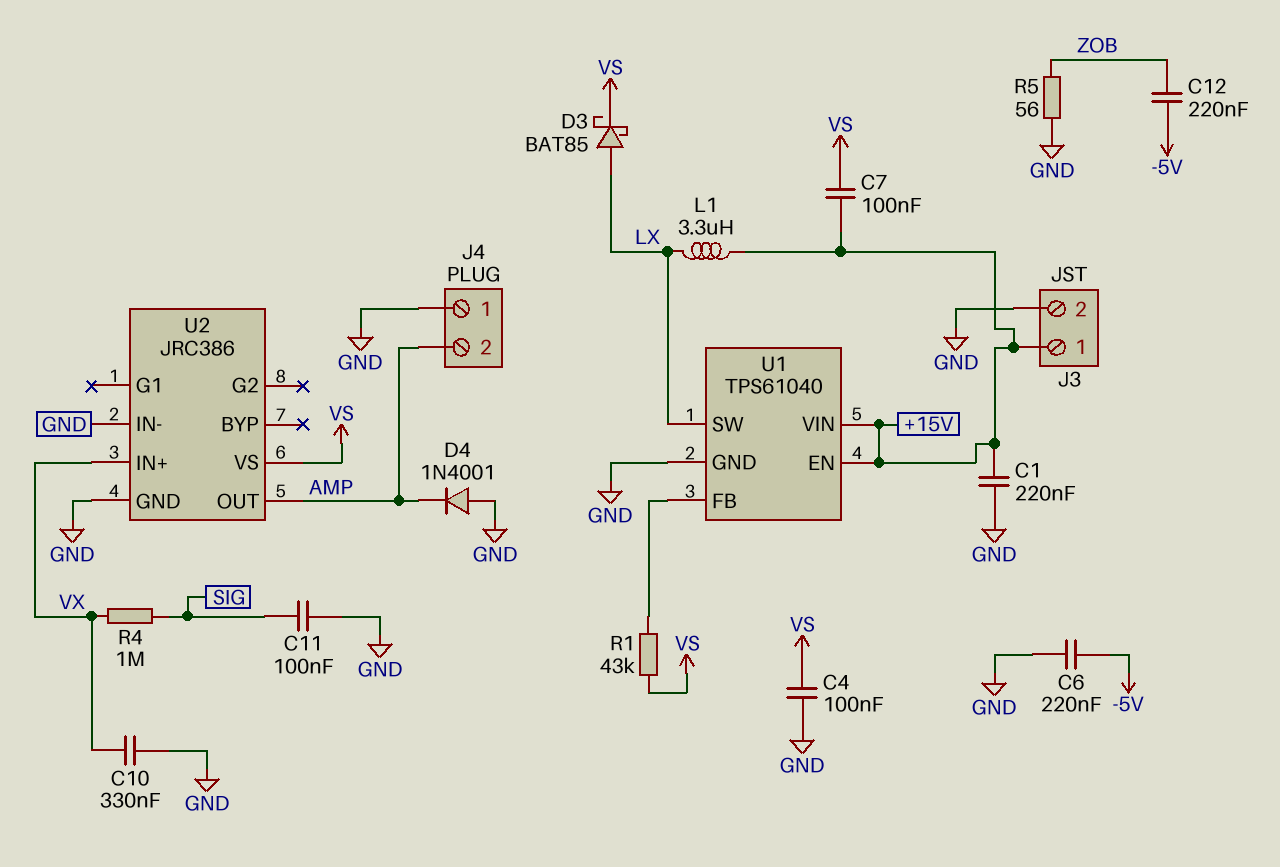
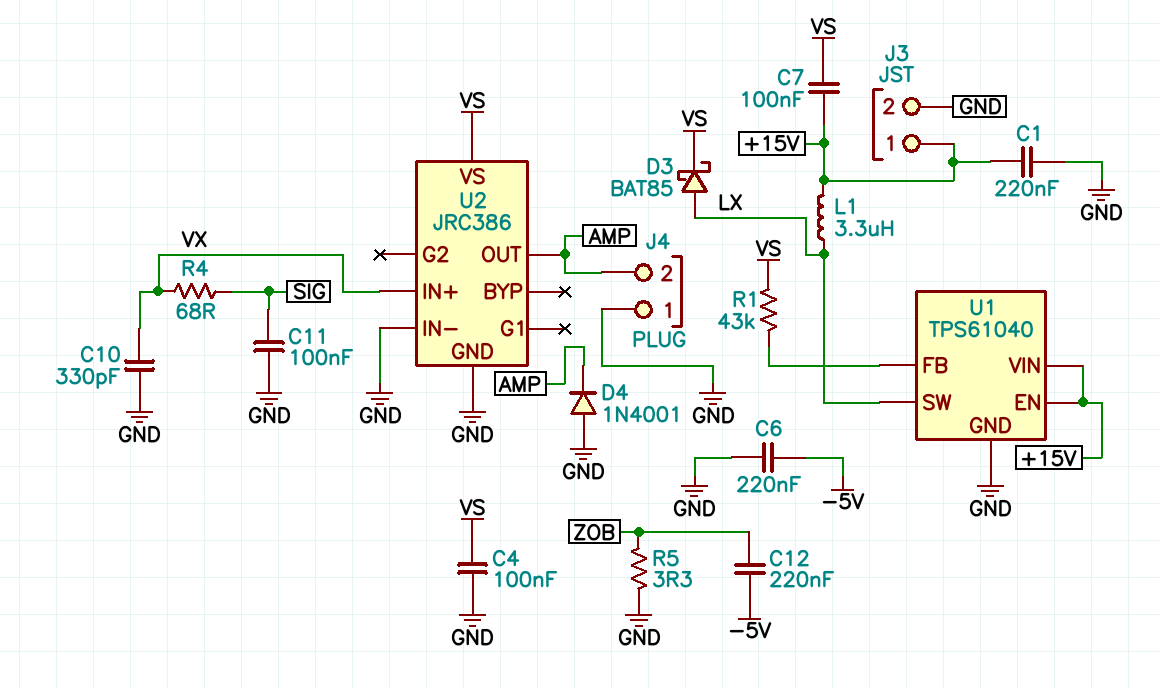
C10: 330nF (GND, VX) -> 330pF (GND, VX)
R4: 1M (SIG, VX) -> 68 (SIG, VX)
R5: 56 (GND, ZOB) -> 3.3 (GND, ZOB)

